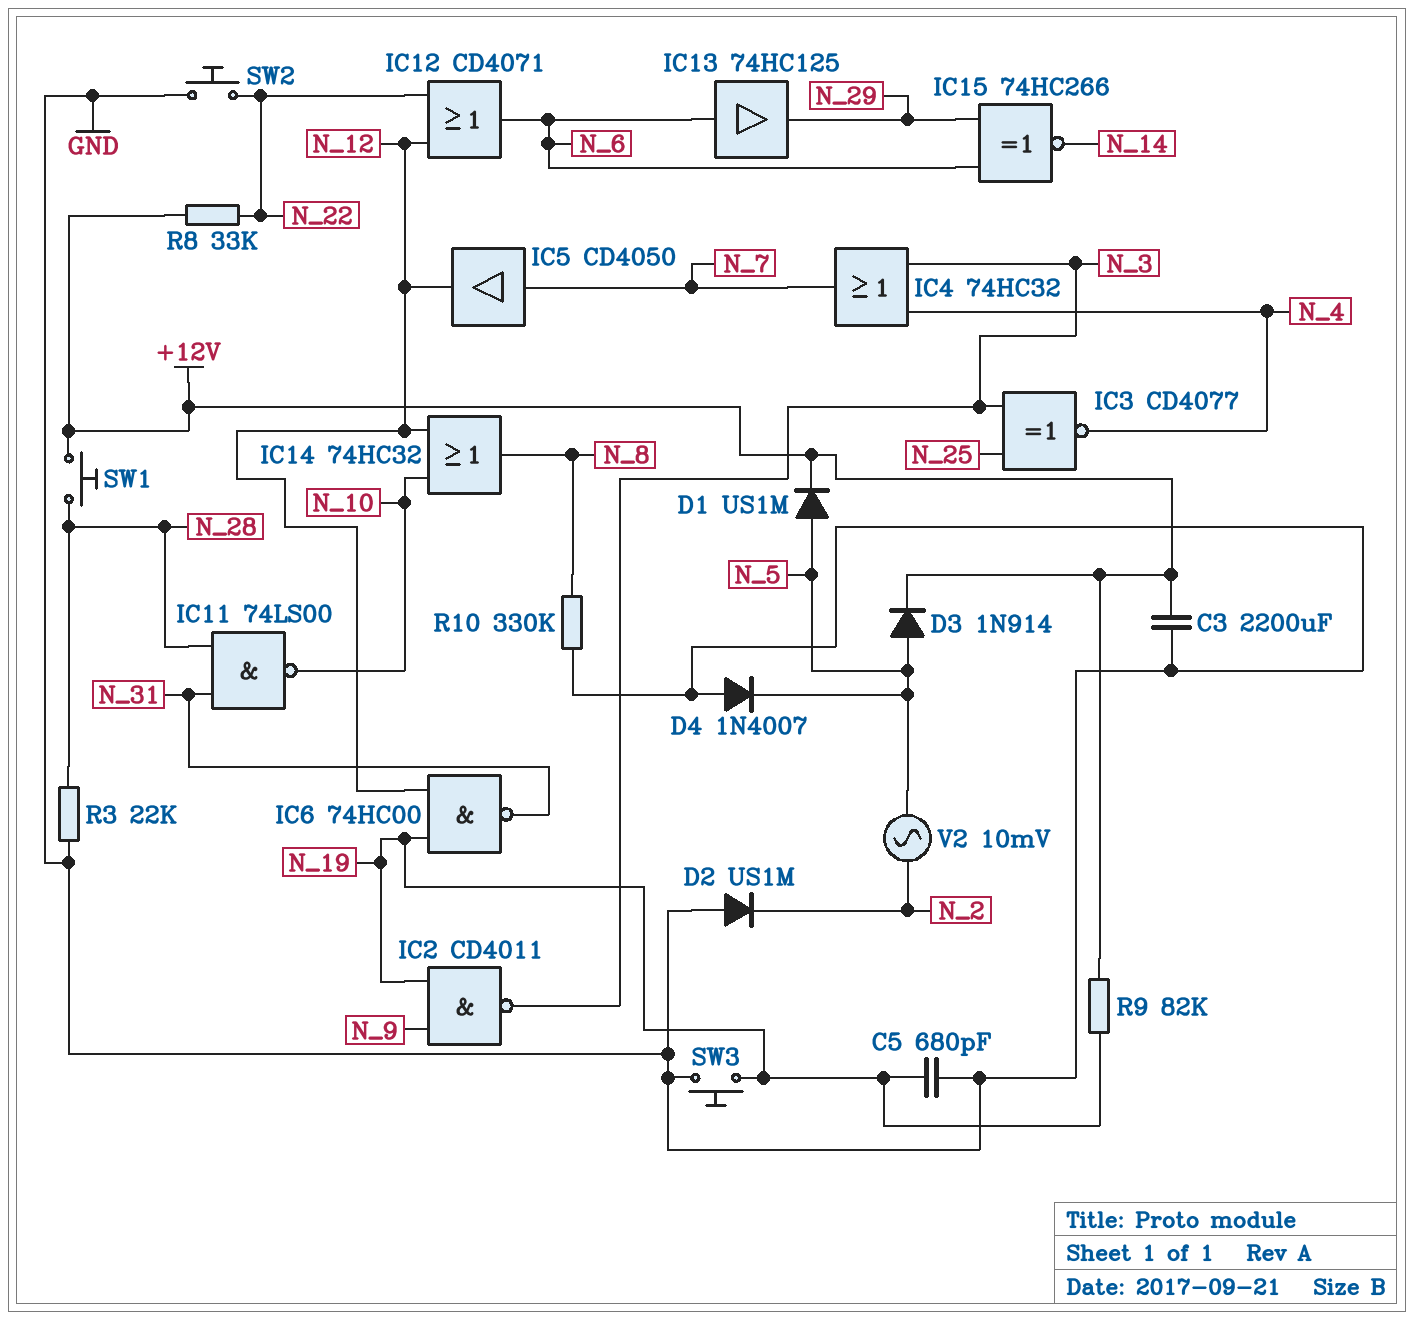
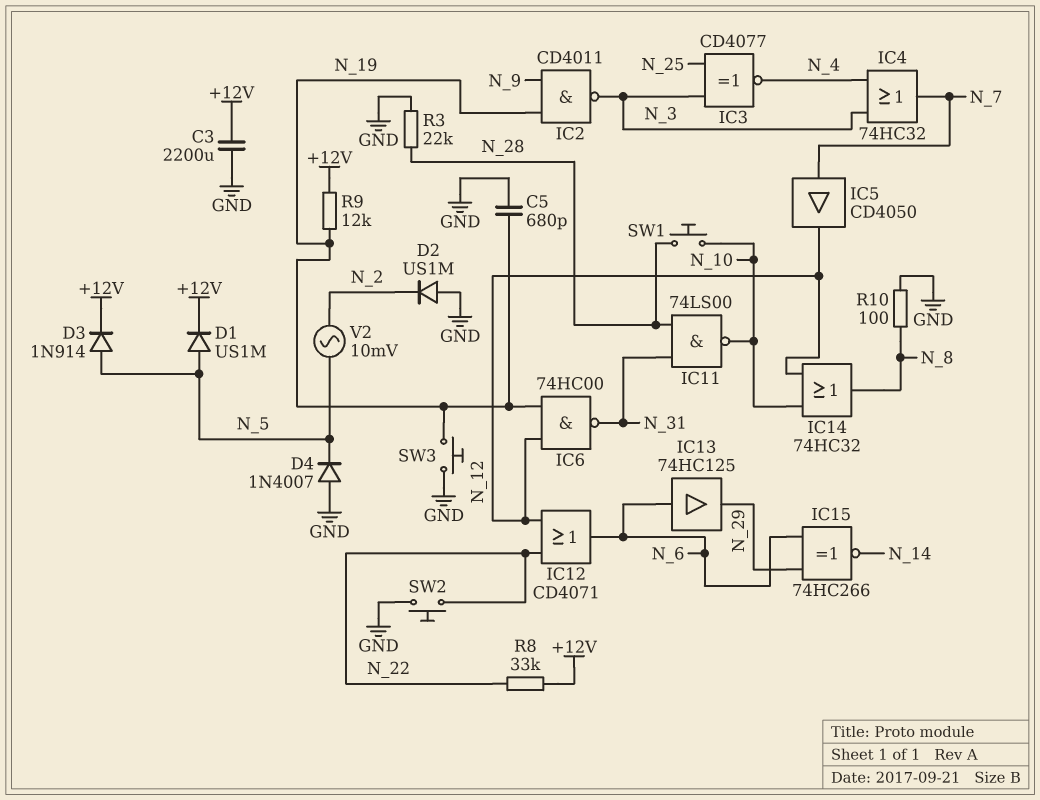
R9: 82k (+12V, N_19) -> 12k (+12V, N_19)
R10: 330k (GND, N_8) -> 100 (GND, N_8)
SW1: button (+12V, N_28) -> button (N_10, N_28)

